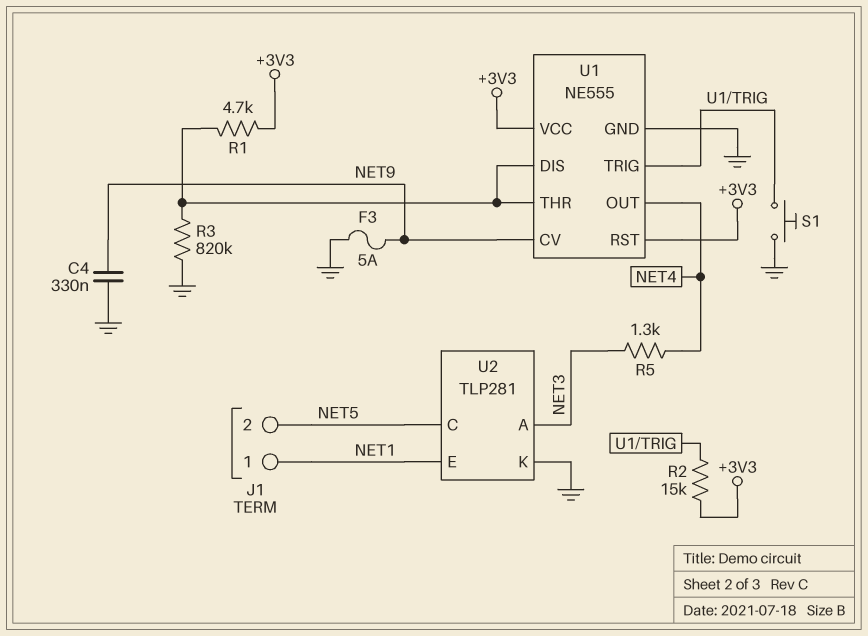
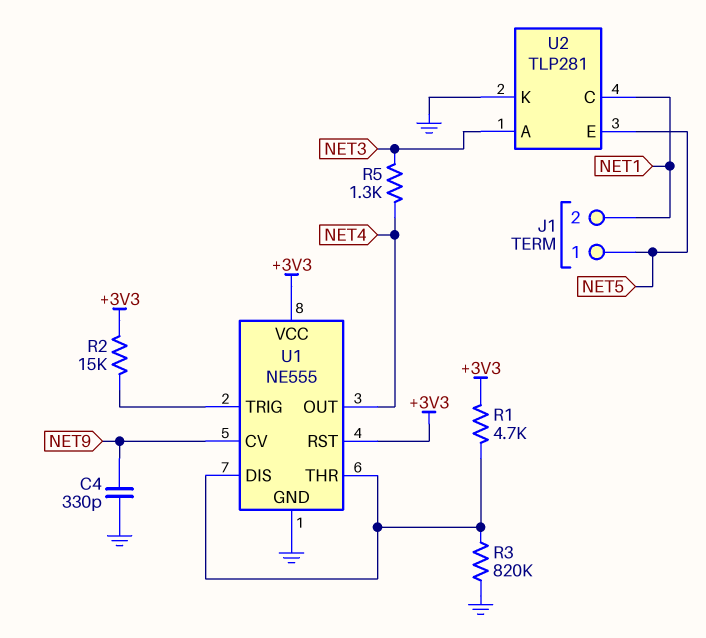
C4: 330nF (GND, NET9) -> 330pF (GND, NET9)
F3: 5A (GND, NET9) -> none
J1 pin 1: NET1 -> NET5
J1 pin 2: NET5 -> NET1
S1: button (GND, U1/TRIG) -> none
U2 pin C: NET5 -> NET1
U2 pin E: NET1 -> NET5

